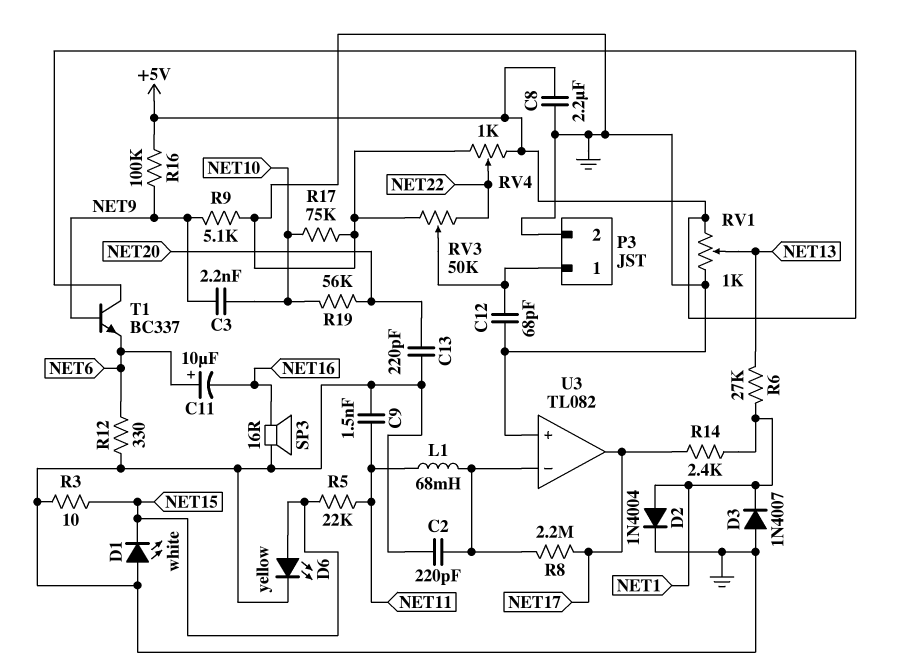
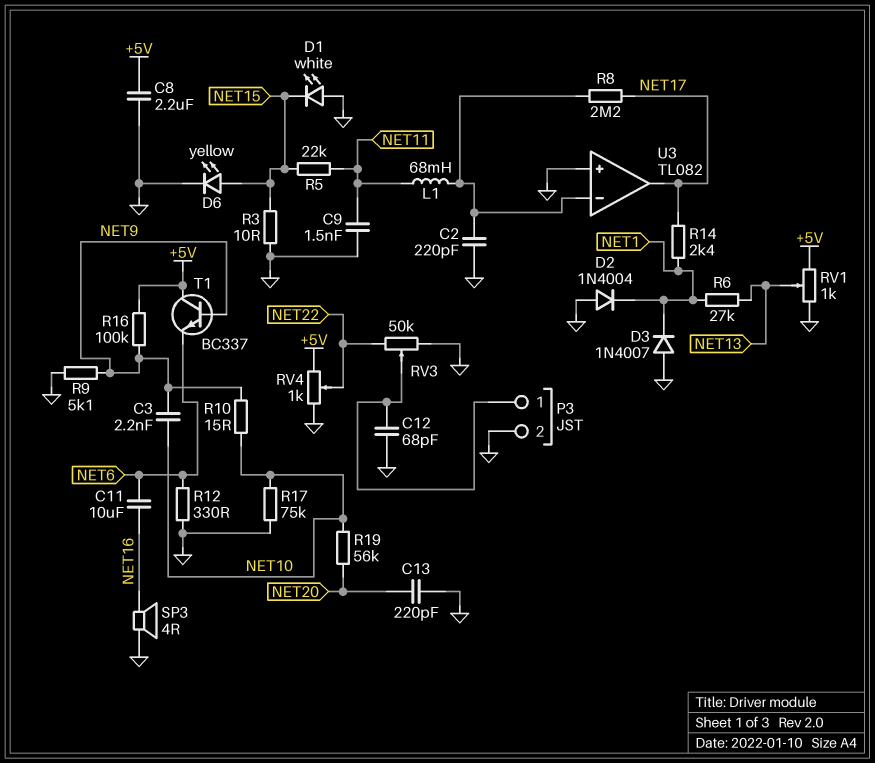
C11: 10uF (plus NET6, minus NET16) -> 10uF (NET6, NET16)
D2: diode 1N4004 (A NET1, K GND) -> diode 1N4004 (A GND, K NET1)
R10: none -> 15 (NET9, NET10)
SP3: speaker 16R (GND, NET16) -> speaker 4R (GND, NET16)

